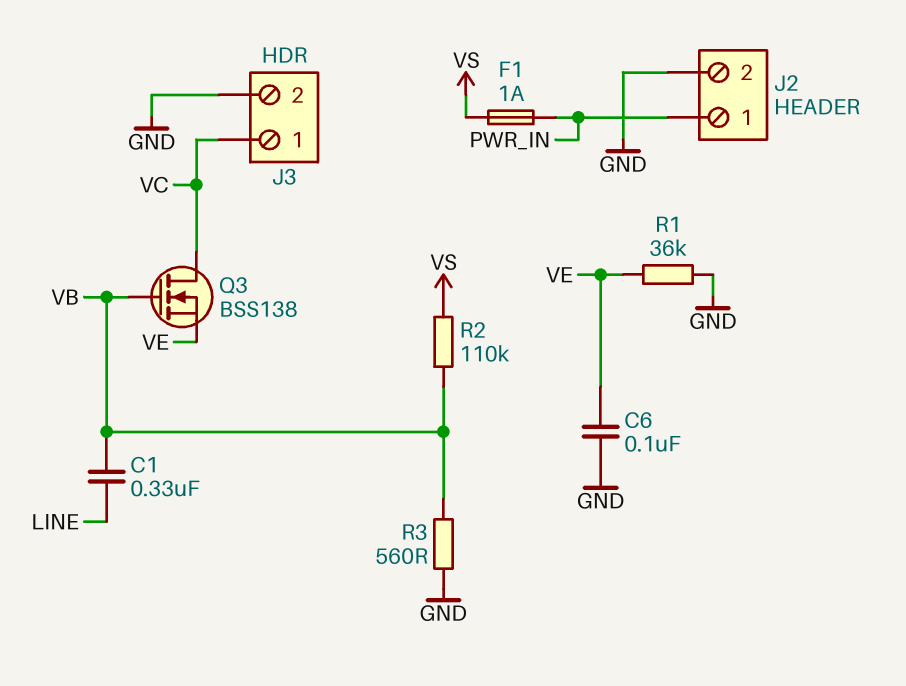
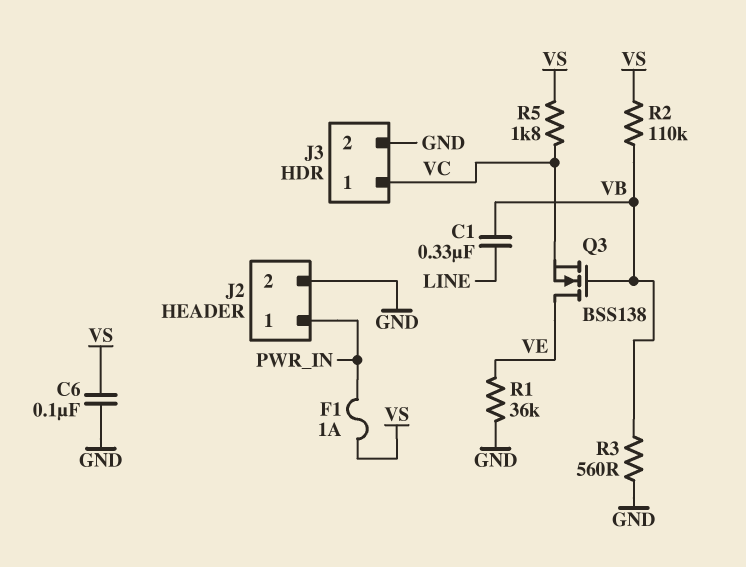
C6: 100nF (GND, VE) -> 100nF (GND, VS)
Q3: NMOS BSS138 (G VB, D VC, S VE) -> NMOS BSS138 (G VB, D VE, S VC)
R5: none -> 1.8k (VC, VS)

